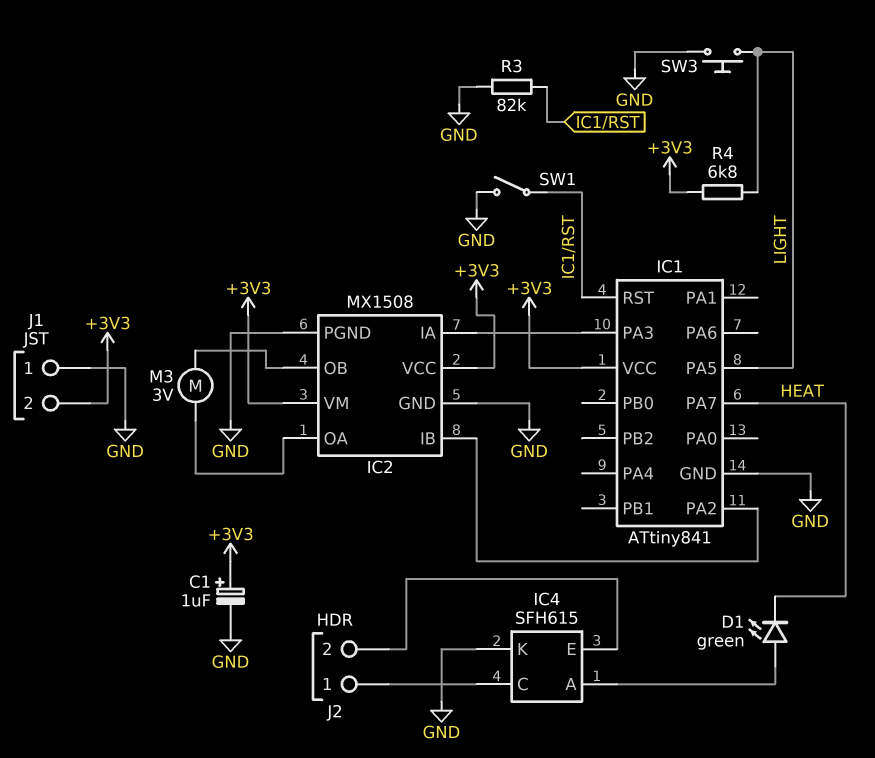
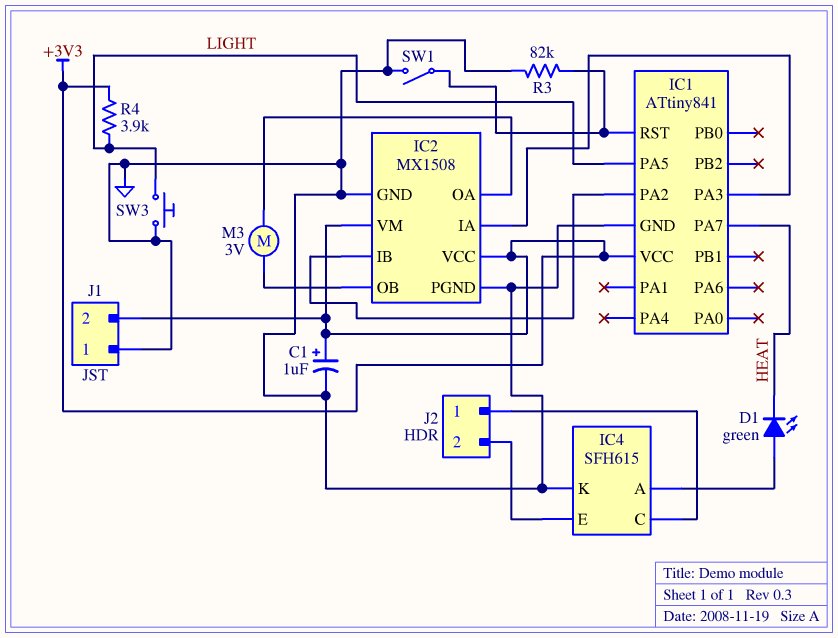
R4: 6.8k (+3V3, LIGHT) -> 3.9k (+3V3, LIGHT)

